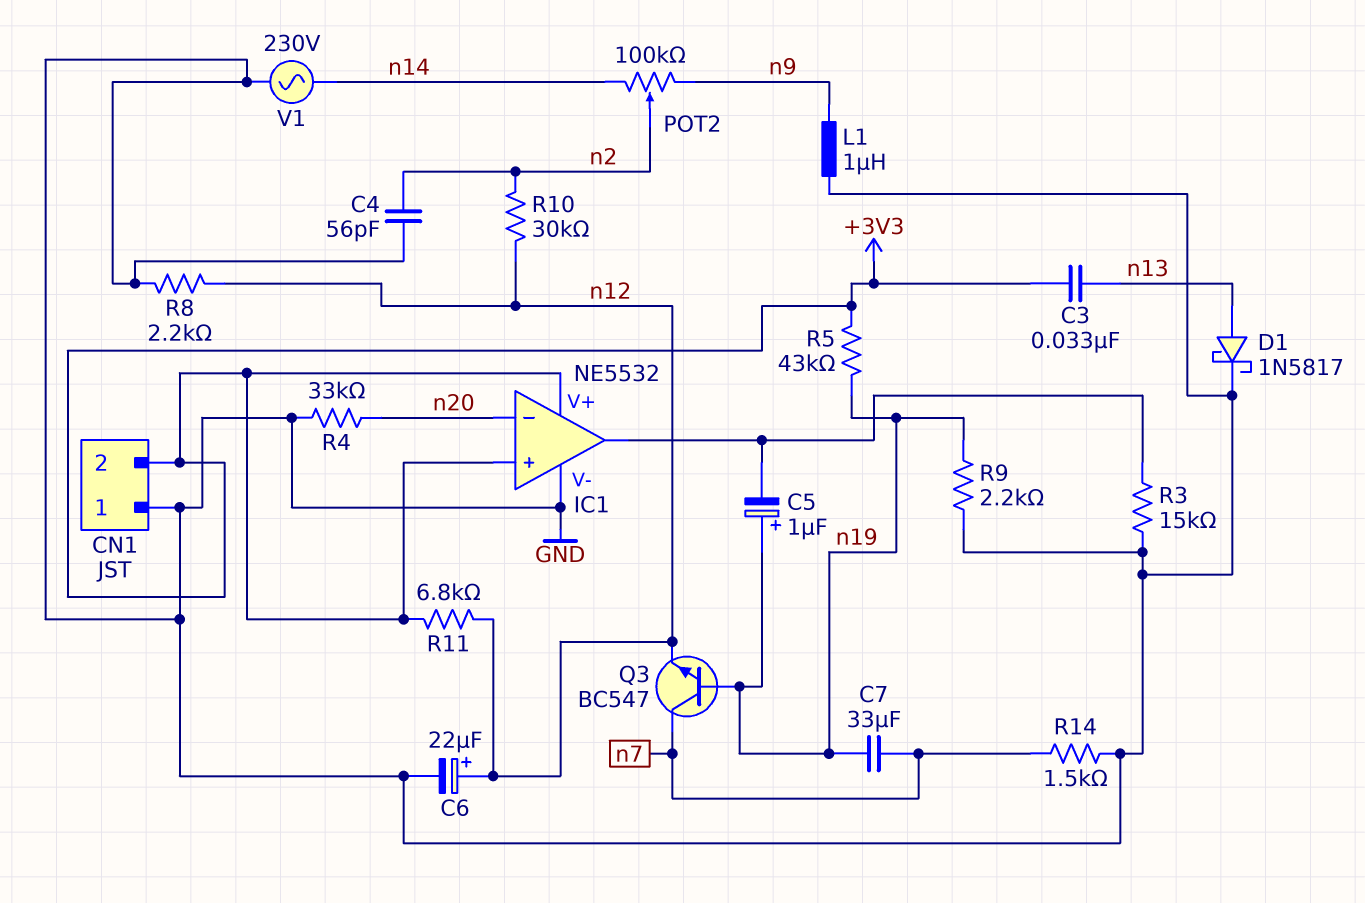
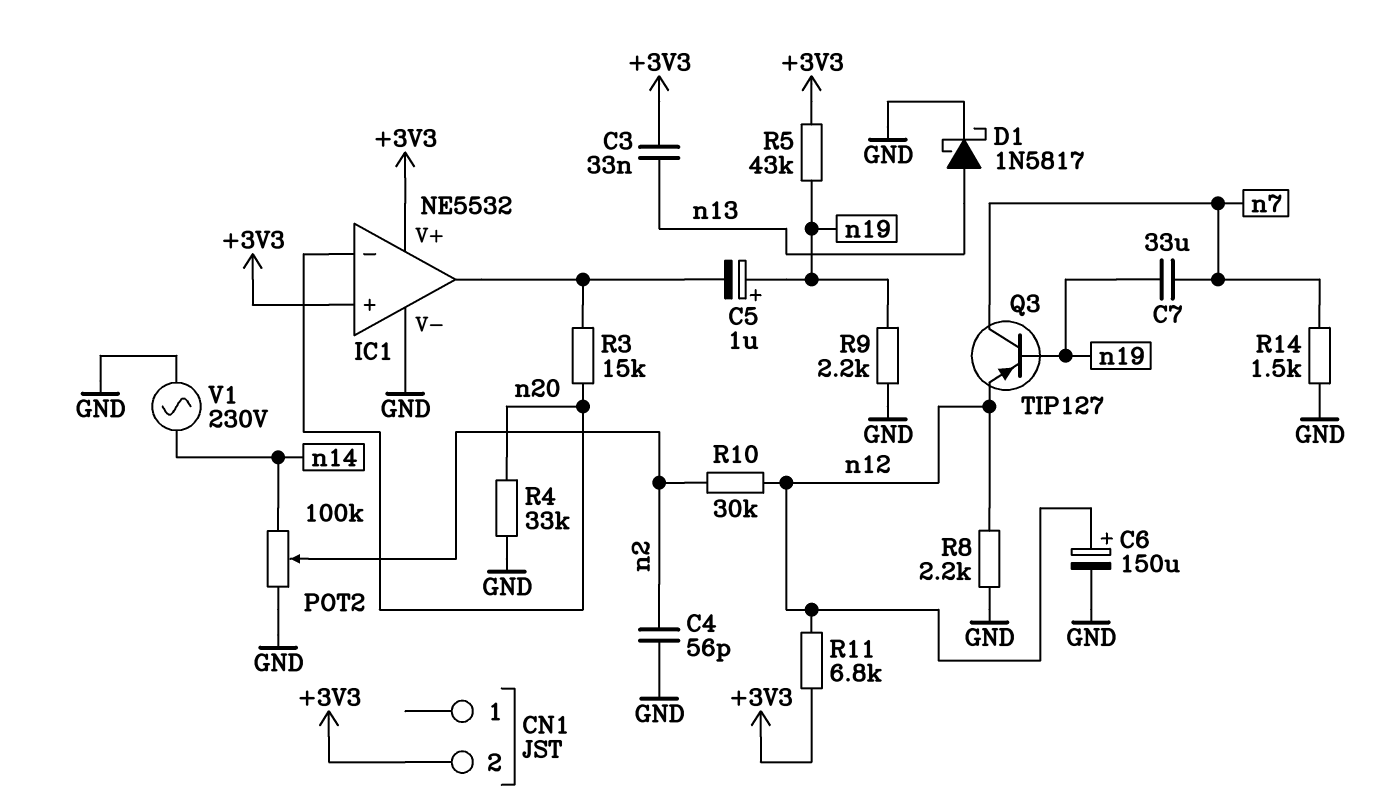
C6: 22uF (plus n12, minus GND) -> 150uF (plus n12, minus GND)
CN1 pin 1: GND -> none
L1: 1uH (GND, n9) -> none
POT2: 100k (n9, n14, wiper n2) -> 100k (GND, n14, wiper n2)
Q3: NPN BC547 (B n19, C n7, E n12) -> PNP TIP127 (B n19, C n7, E n12)
R3: 15k (GND, IC1/out) -> 15k (IC1/out, n20)

